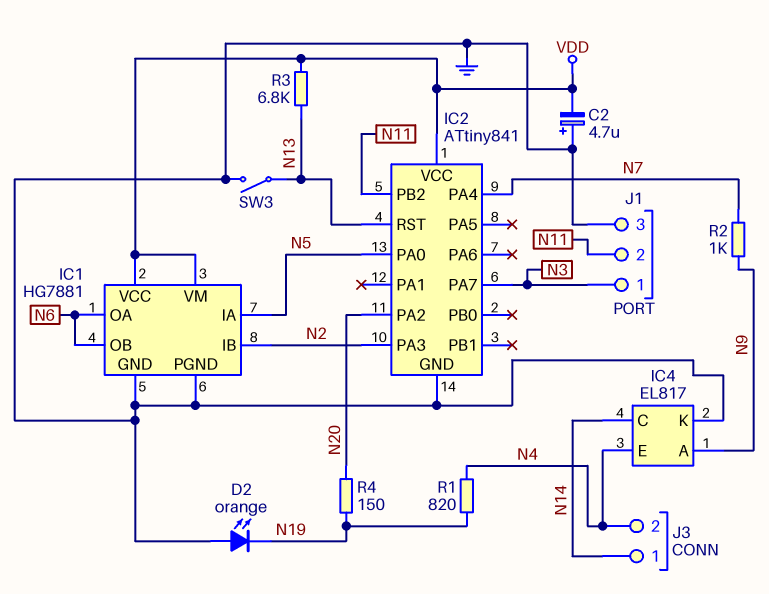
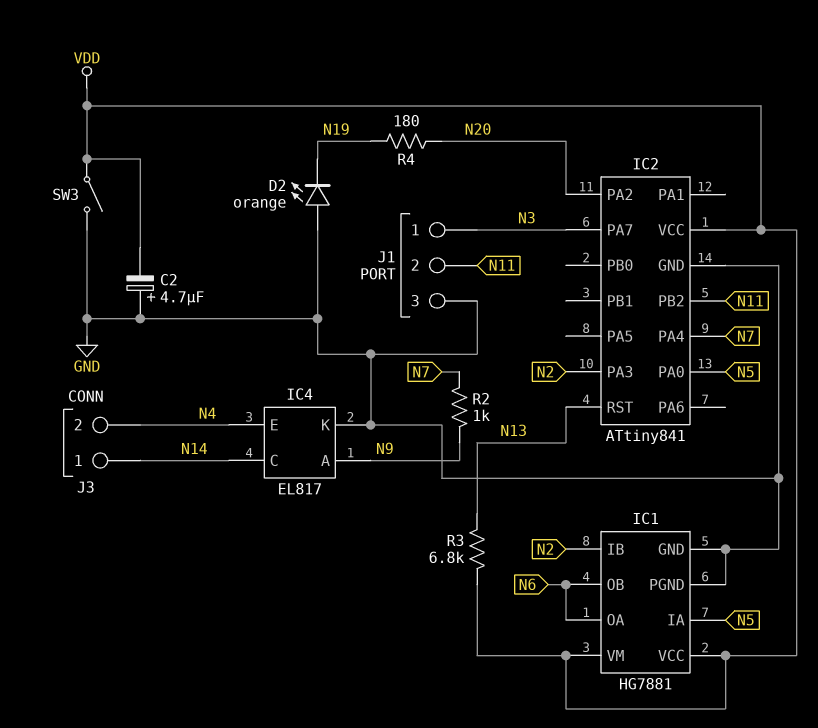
R1: 820 (N4, N19) -> none
R4: 150 (N19, N20) -> 180 (N19, N20)
SW3: switch (GND, N13) -> switch (GND, VDD)

